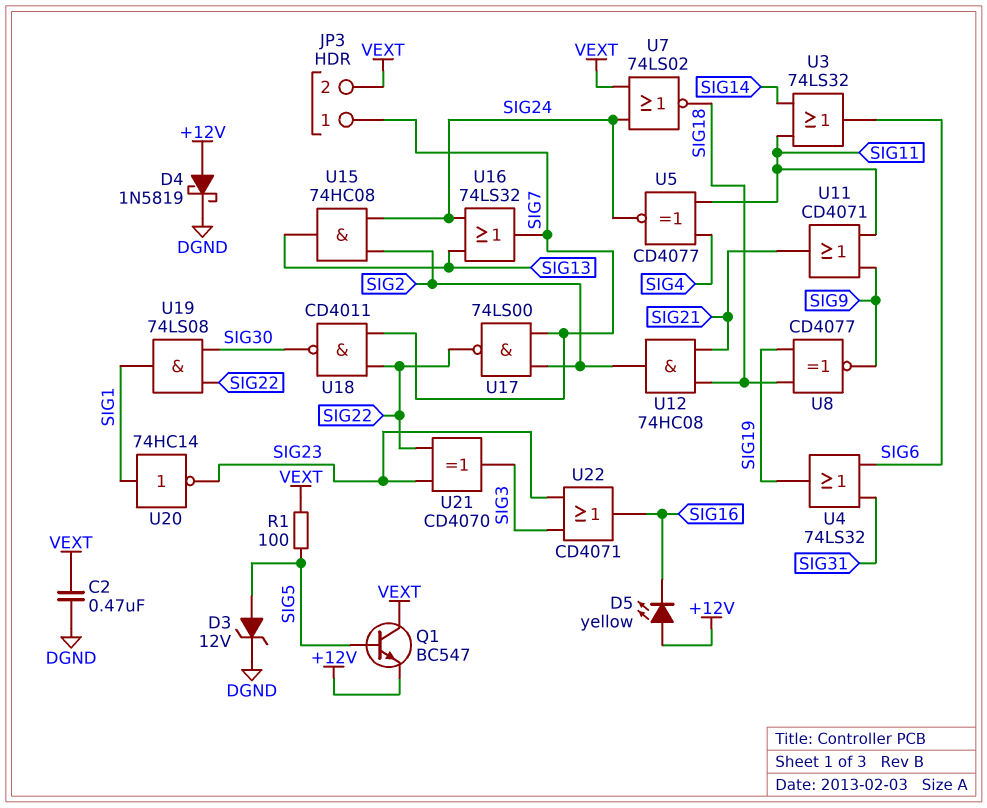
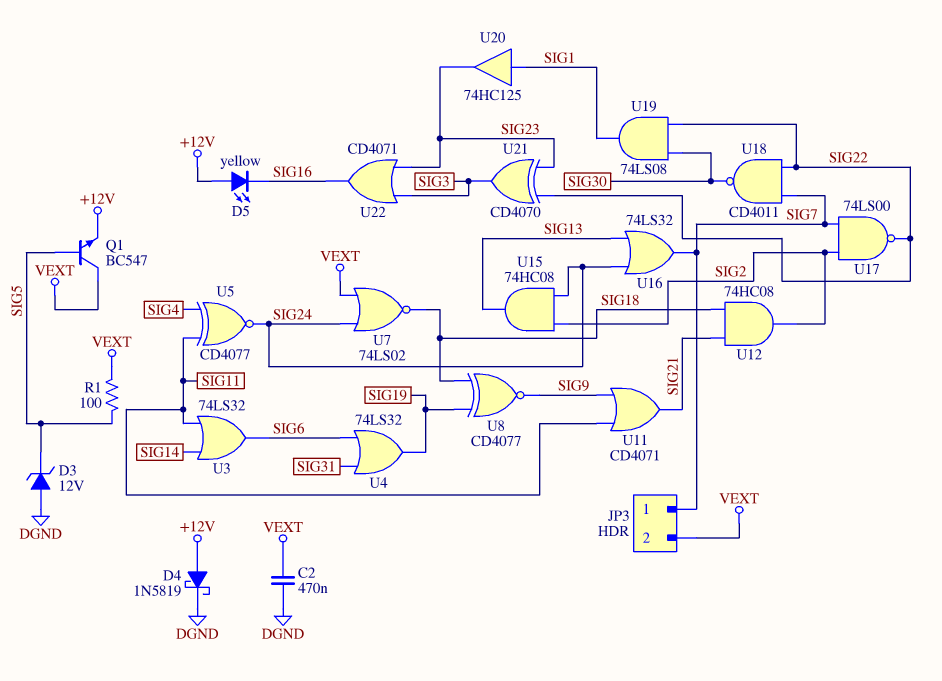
D3: zener 12V (A SIG5, K DGND) -> zener 12V (A DGND, K SIG5)
U20: NOT 74HC14 (in SIG1, out SIG23) -> buffer 74HC125 (in SIG1, out SIG23)

